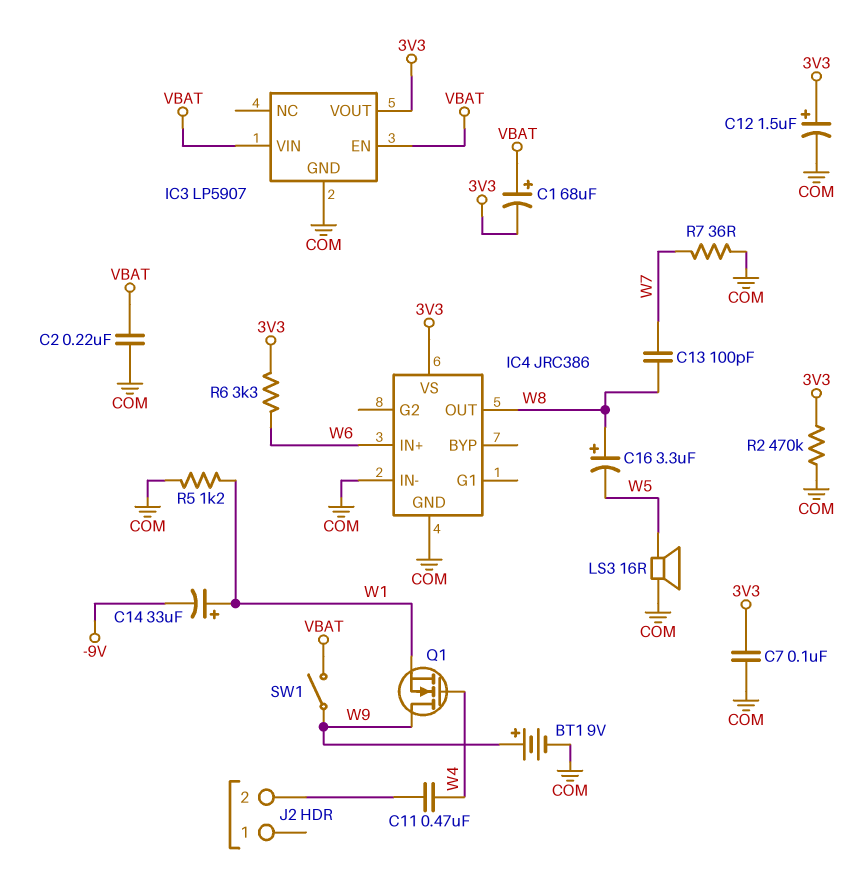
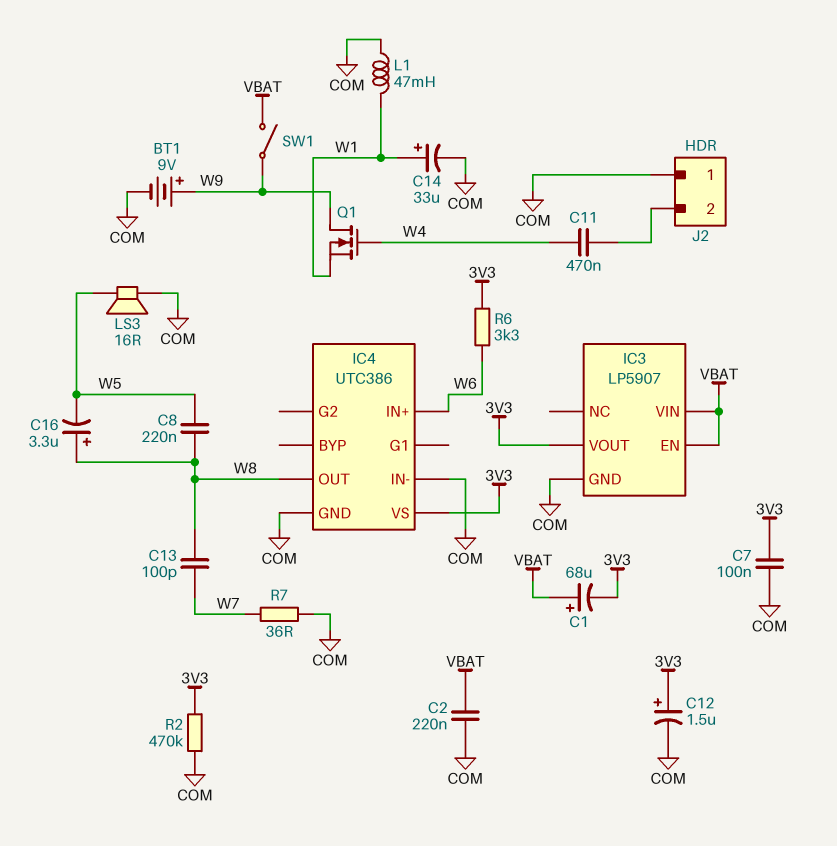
C8: none -> 220nF (W5, W8)
C14: 33uF (plus W1, minus -9V) -> 33uF (plus W1, minus COM)
IC4: JRC386 -> UTC386
J2 pin 1: none -> COM
L1: none -> 47mH (COM, W1)
R5: 1.2k (COM, W1) -> none

